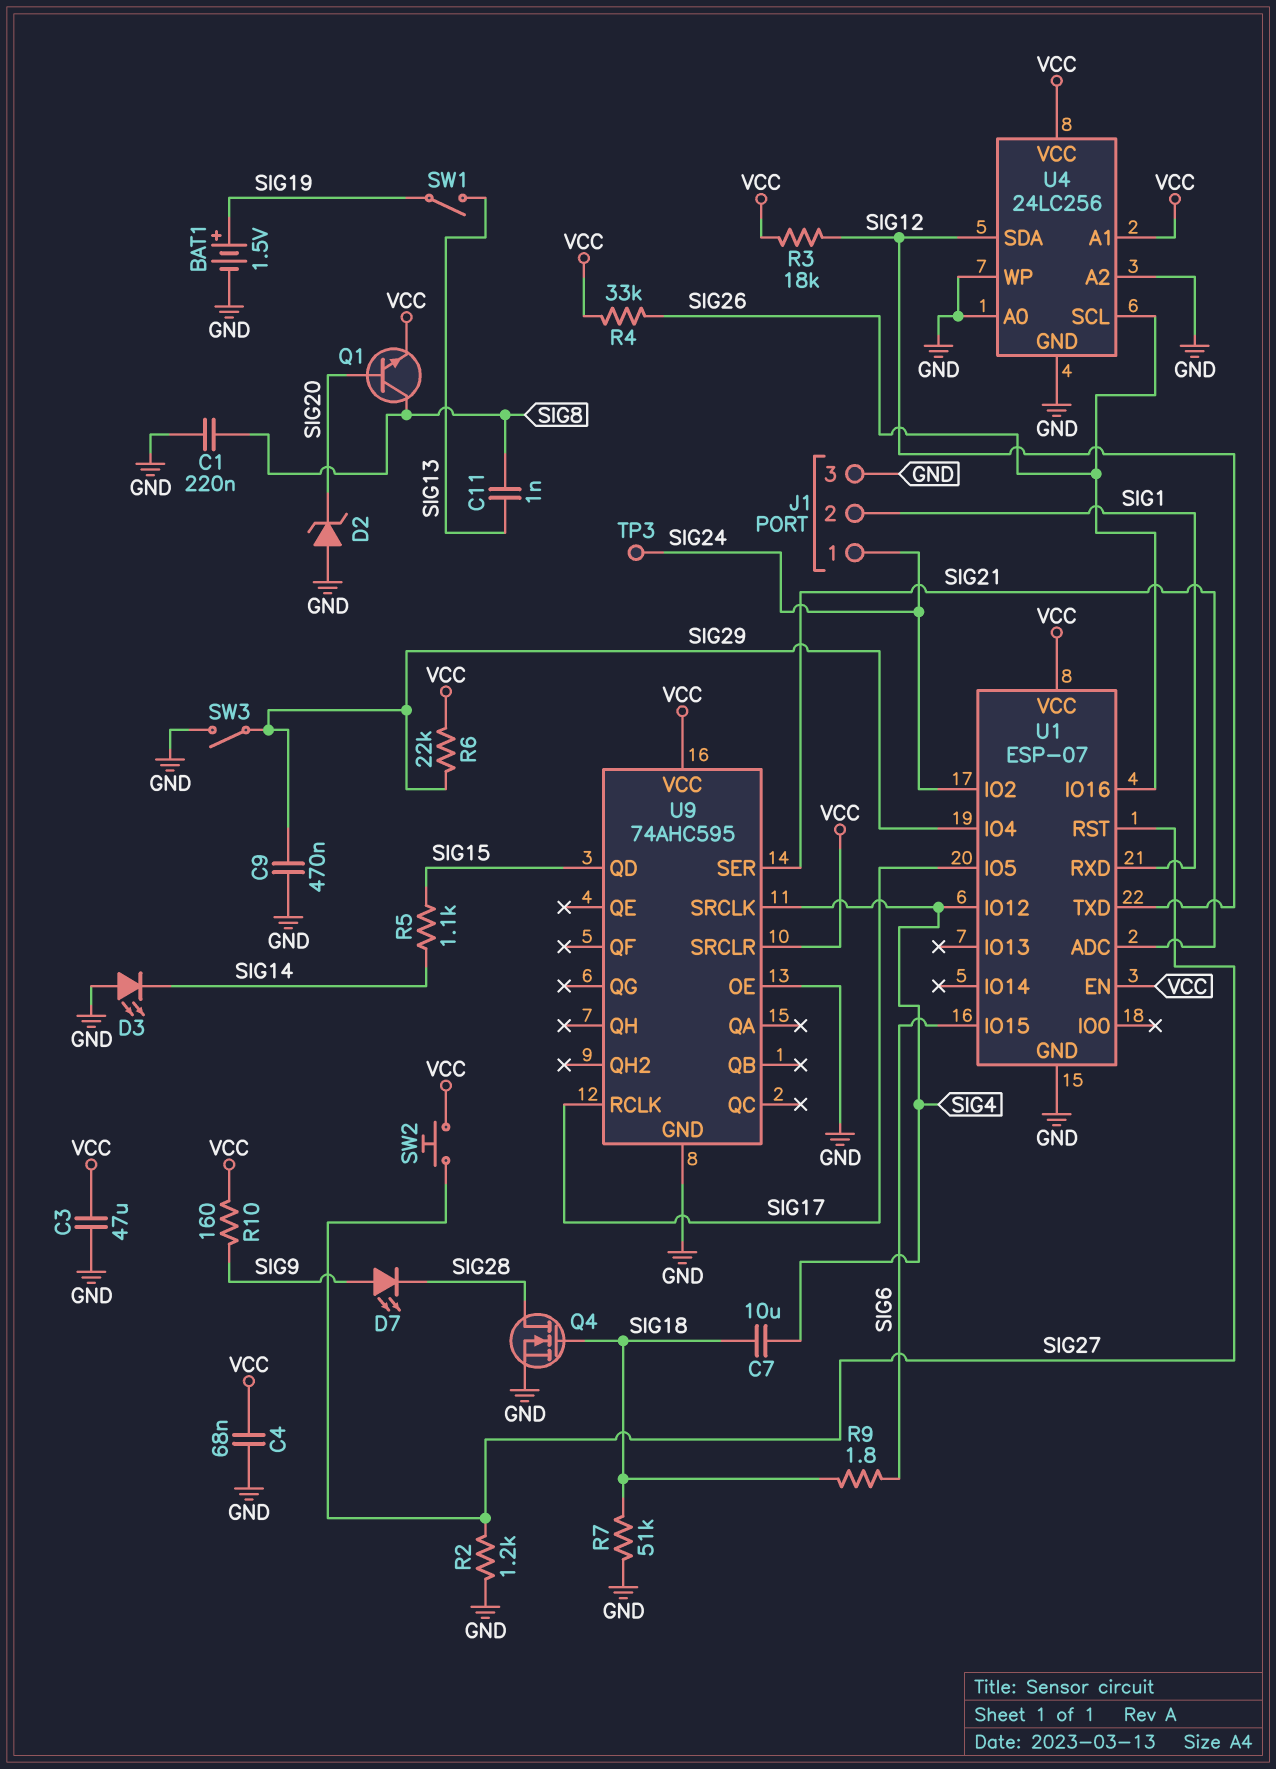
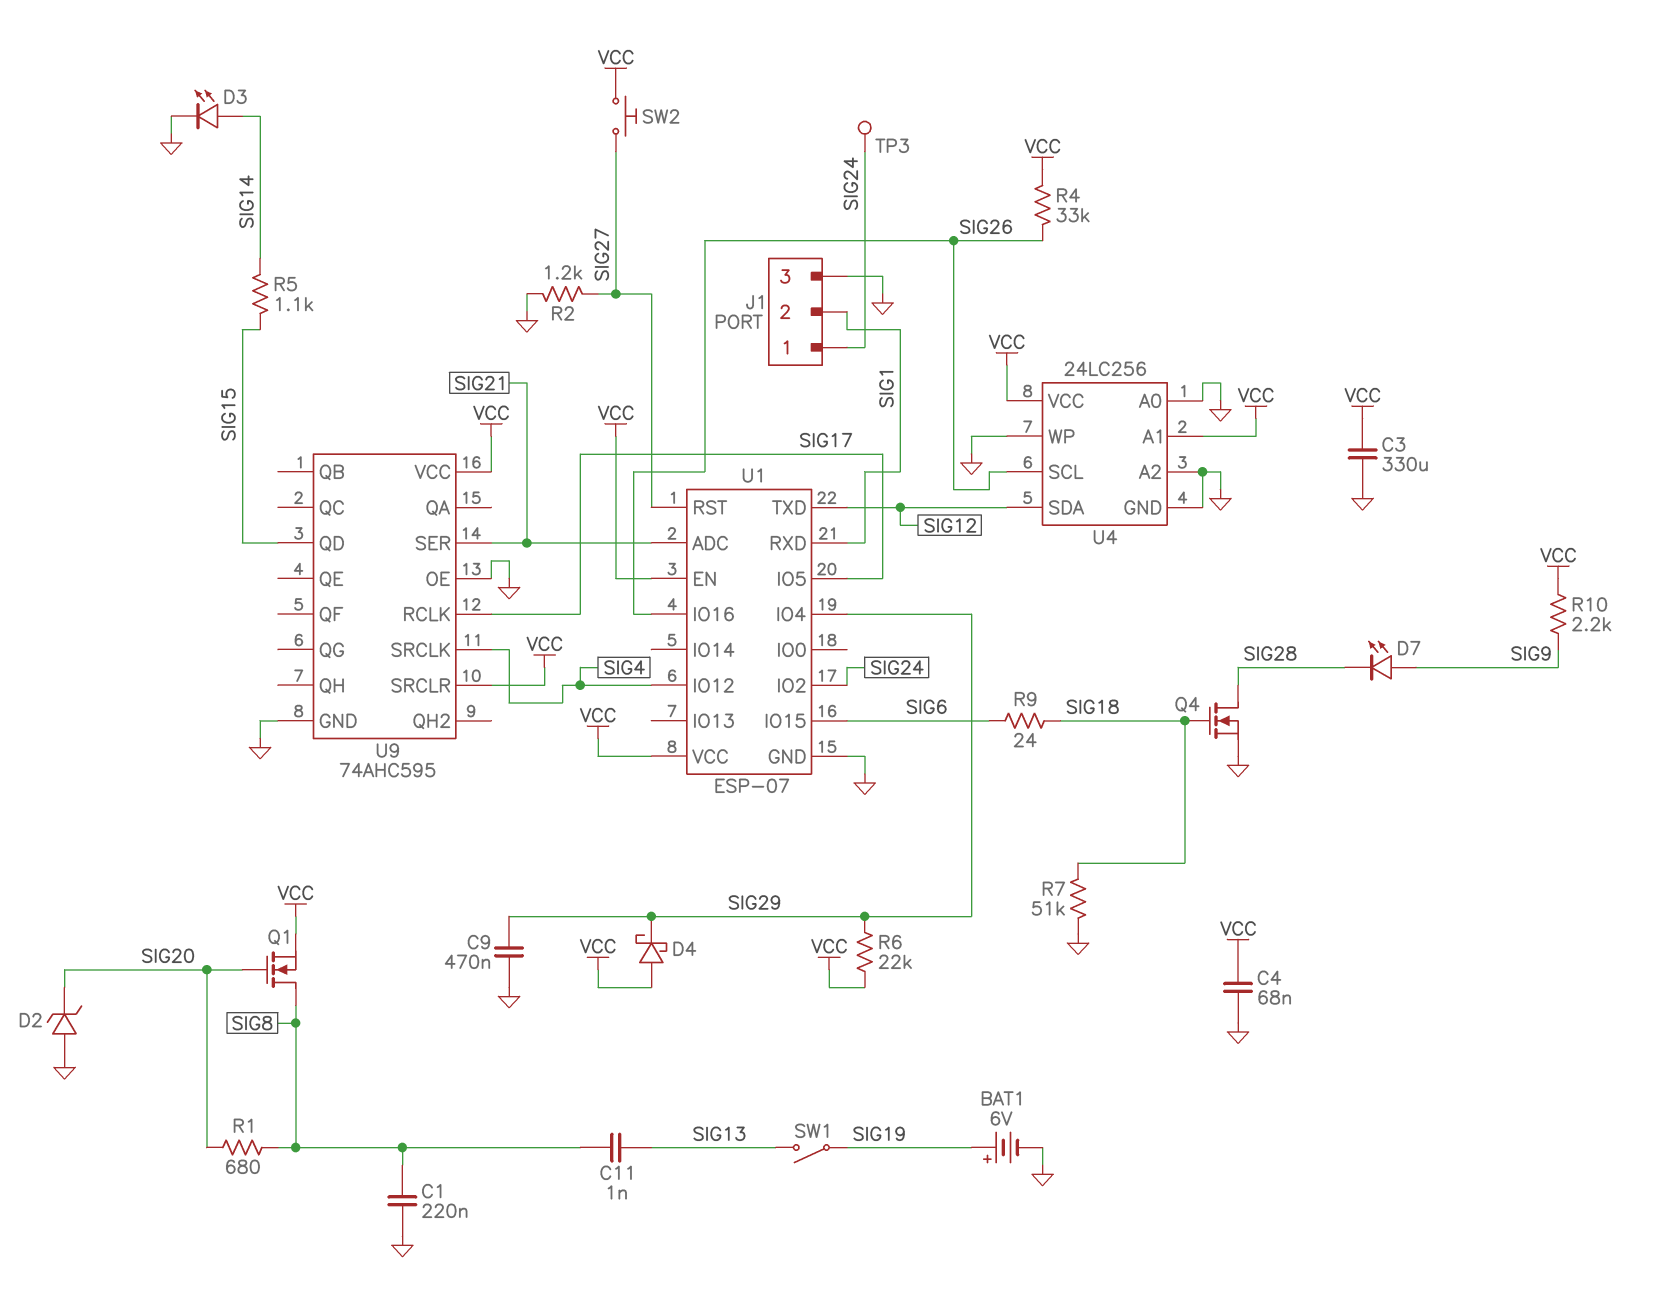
BAT1: 1.5V (plus SIG19, minus GND) -> 6V (plus SIG19, minus GND)
C3: 47uF (GND, VCC) -> 330uF (GND, VCC)
C7: 10uF (SIG4, SIG18) -> none
D3: LED (A GND, K SIG14) -> LED (A SIG14, K GND)
D4: none -> schottky (A VCC, K SIG29)
Q1: NPN (B SIG20, C SIG8, E VCC) -> NMOS (G SIG20, D SIG8, S VCC)
R1: none -> 680 (SIG8, SIG20)
R3: 18k (SIG12, VCC) -> none
R9: 1.8 (SIG6, SIG18) -> 24 (SIG6, SIG18)
R10: 160 (SIG9, VCC) -> 2.2k (SIG9, VCC)
SW3: switch (GND, SIG29) -> none

